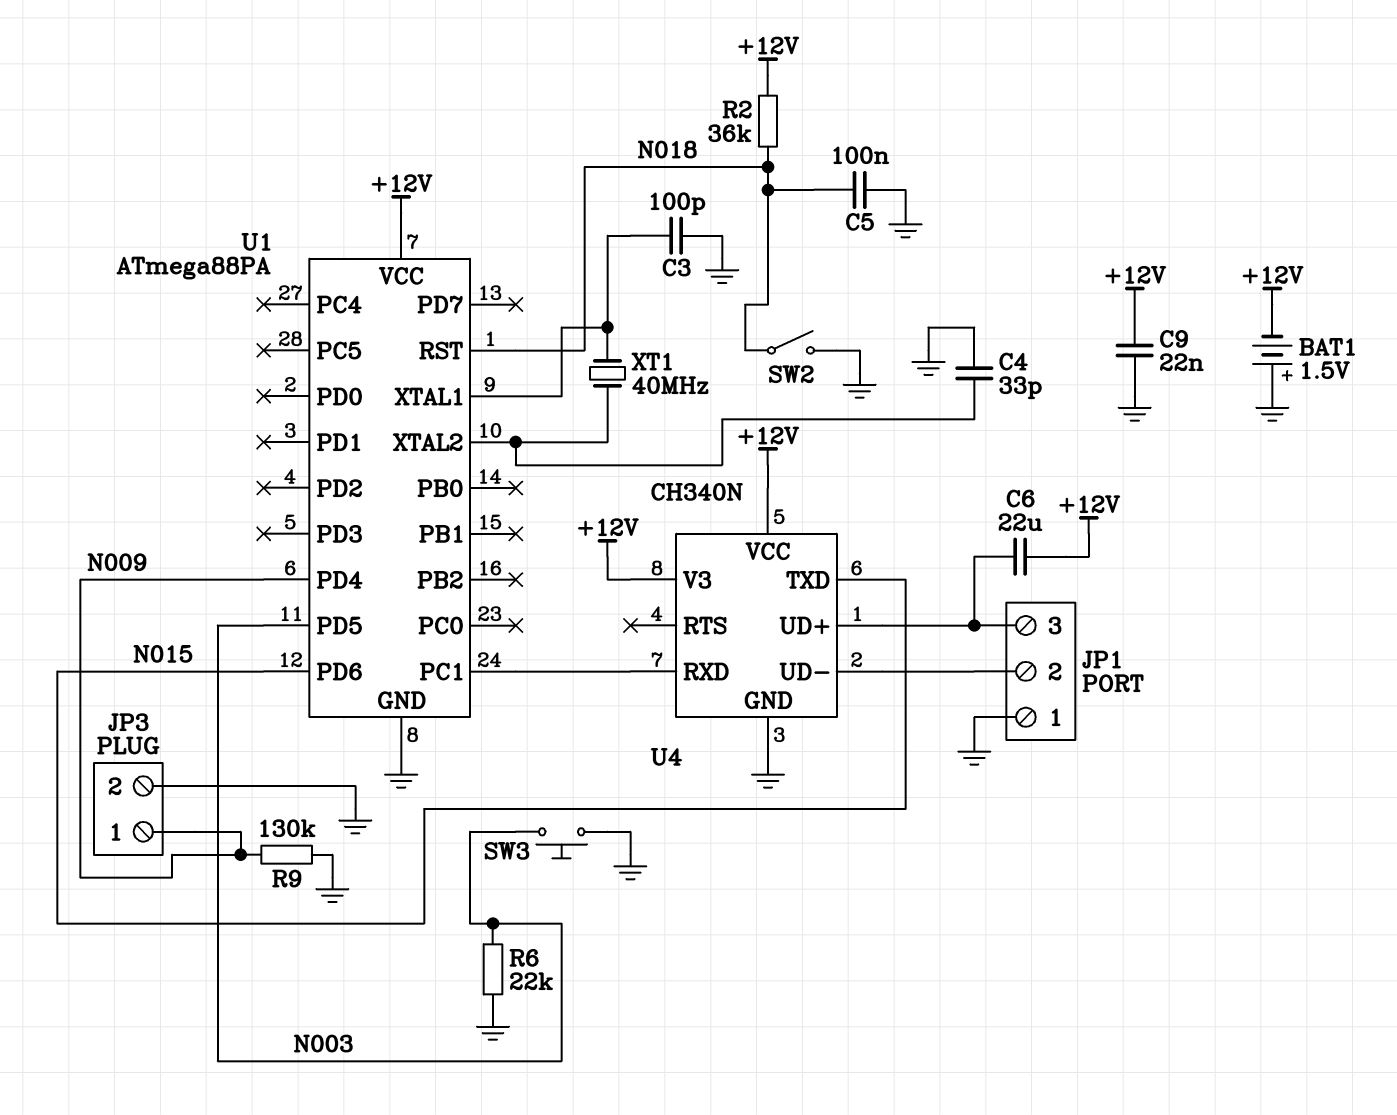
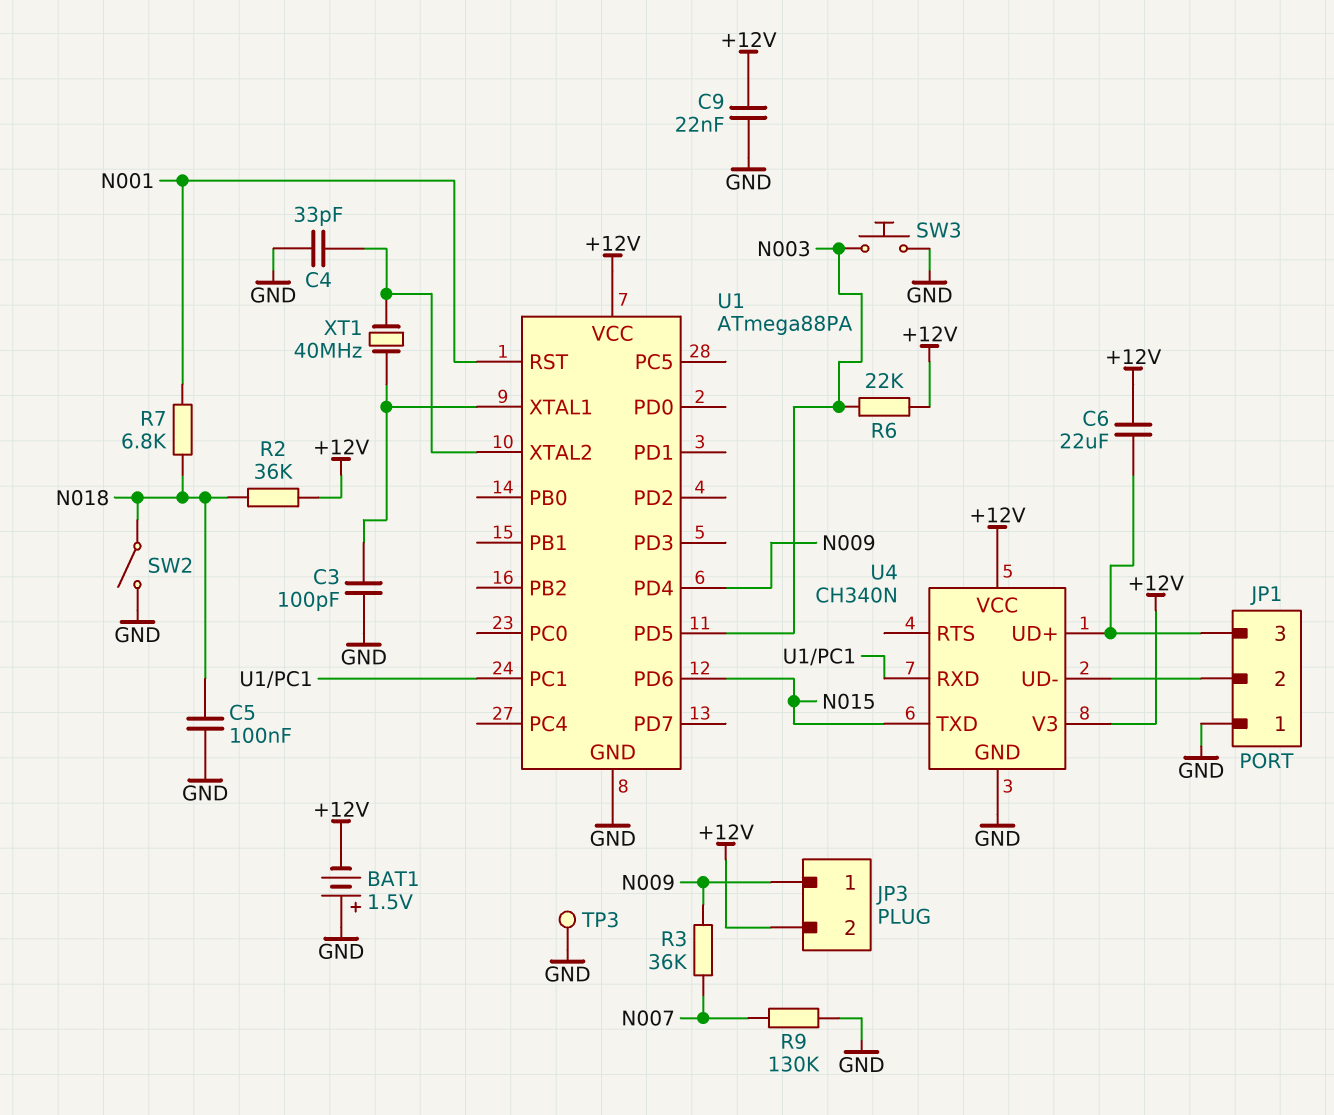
JP3 pin 2: GND -> +12V
R3: none -> 36k (N007, N009)
R6: 22k (GND, N003) -> 22k (+12V, N003)
R7: none -> 6.8k (N001, N018)
R9: 130k (GND, N009) -> 130k (GND, N007)
TP3: none -> test point (GND)
U1 pin RST: N018 -> N001

